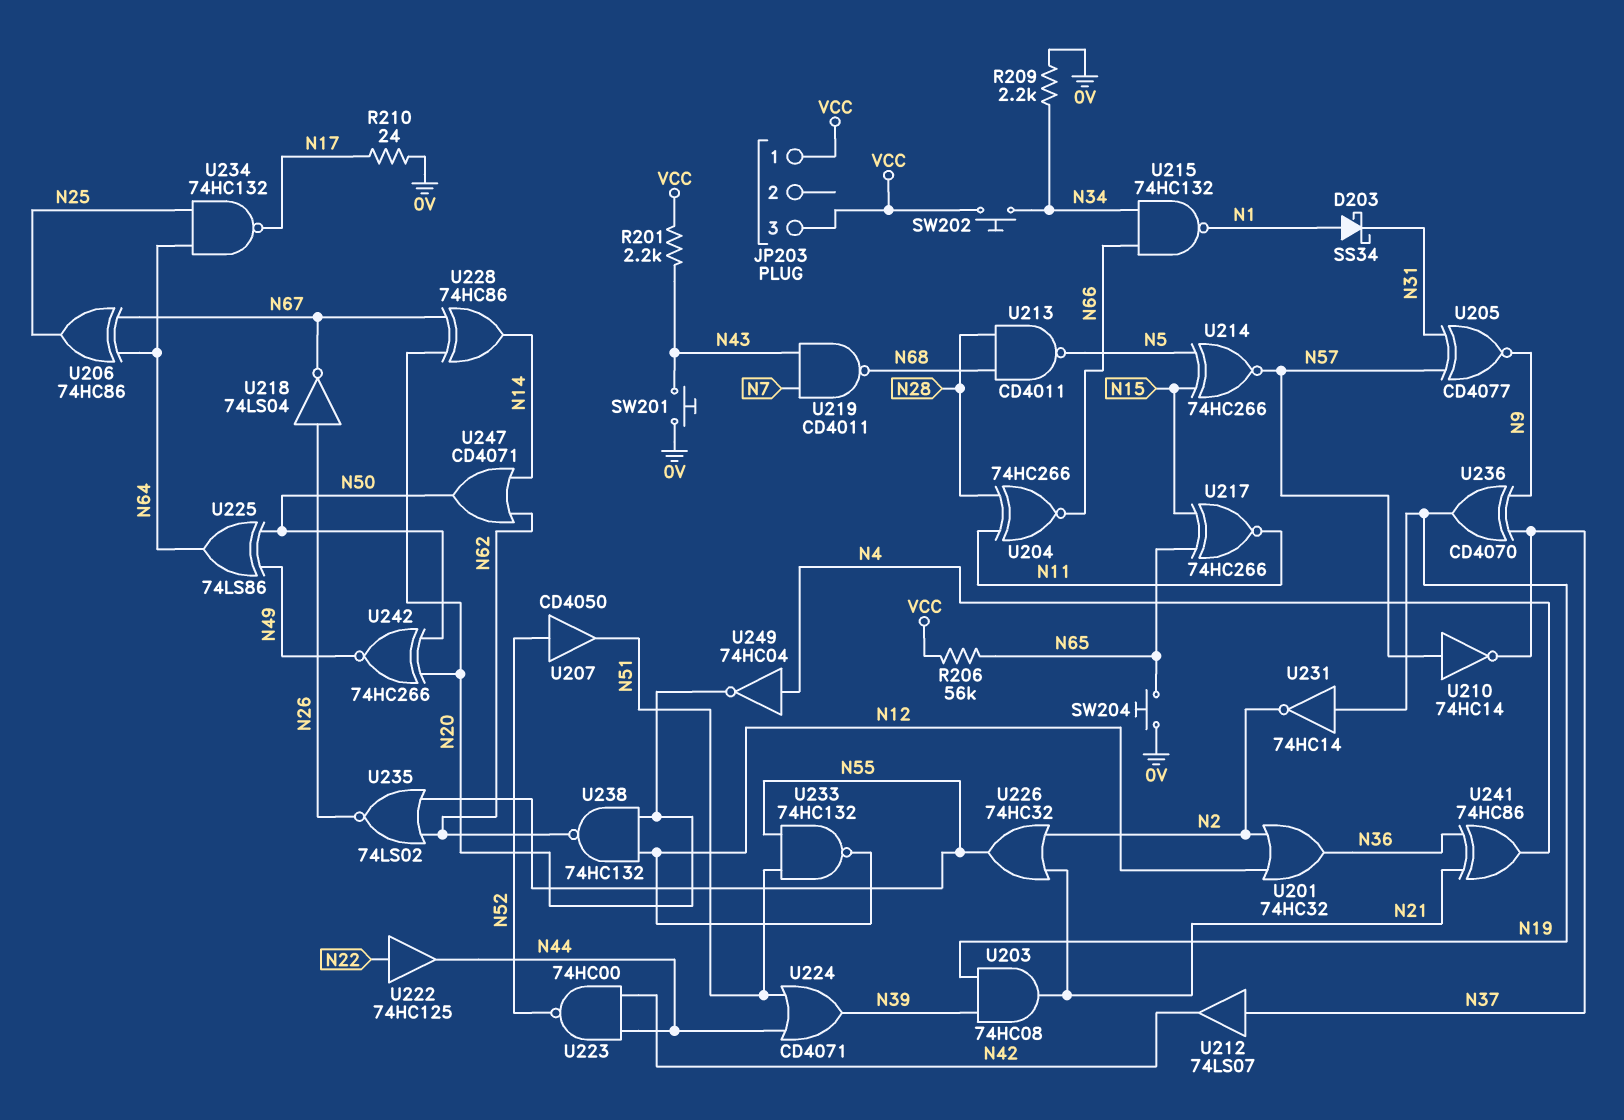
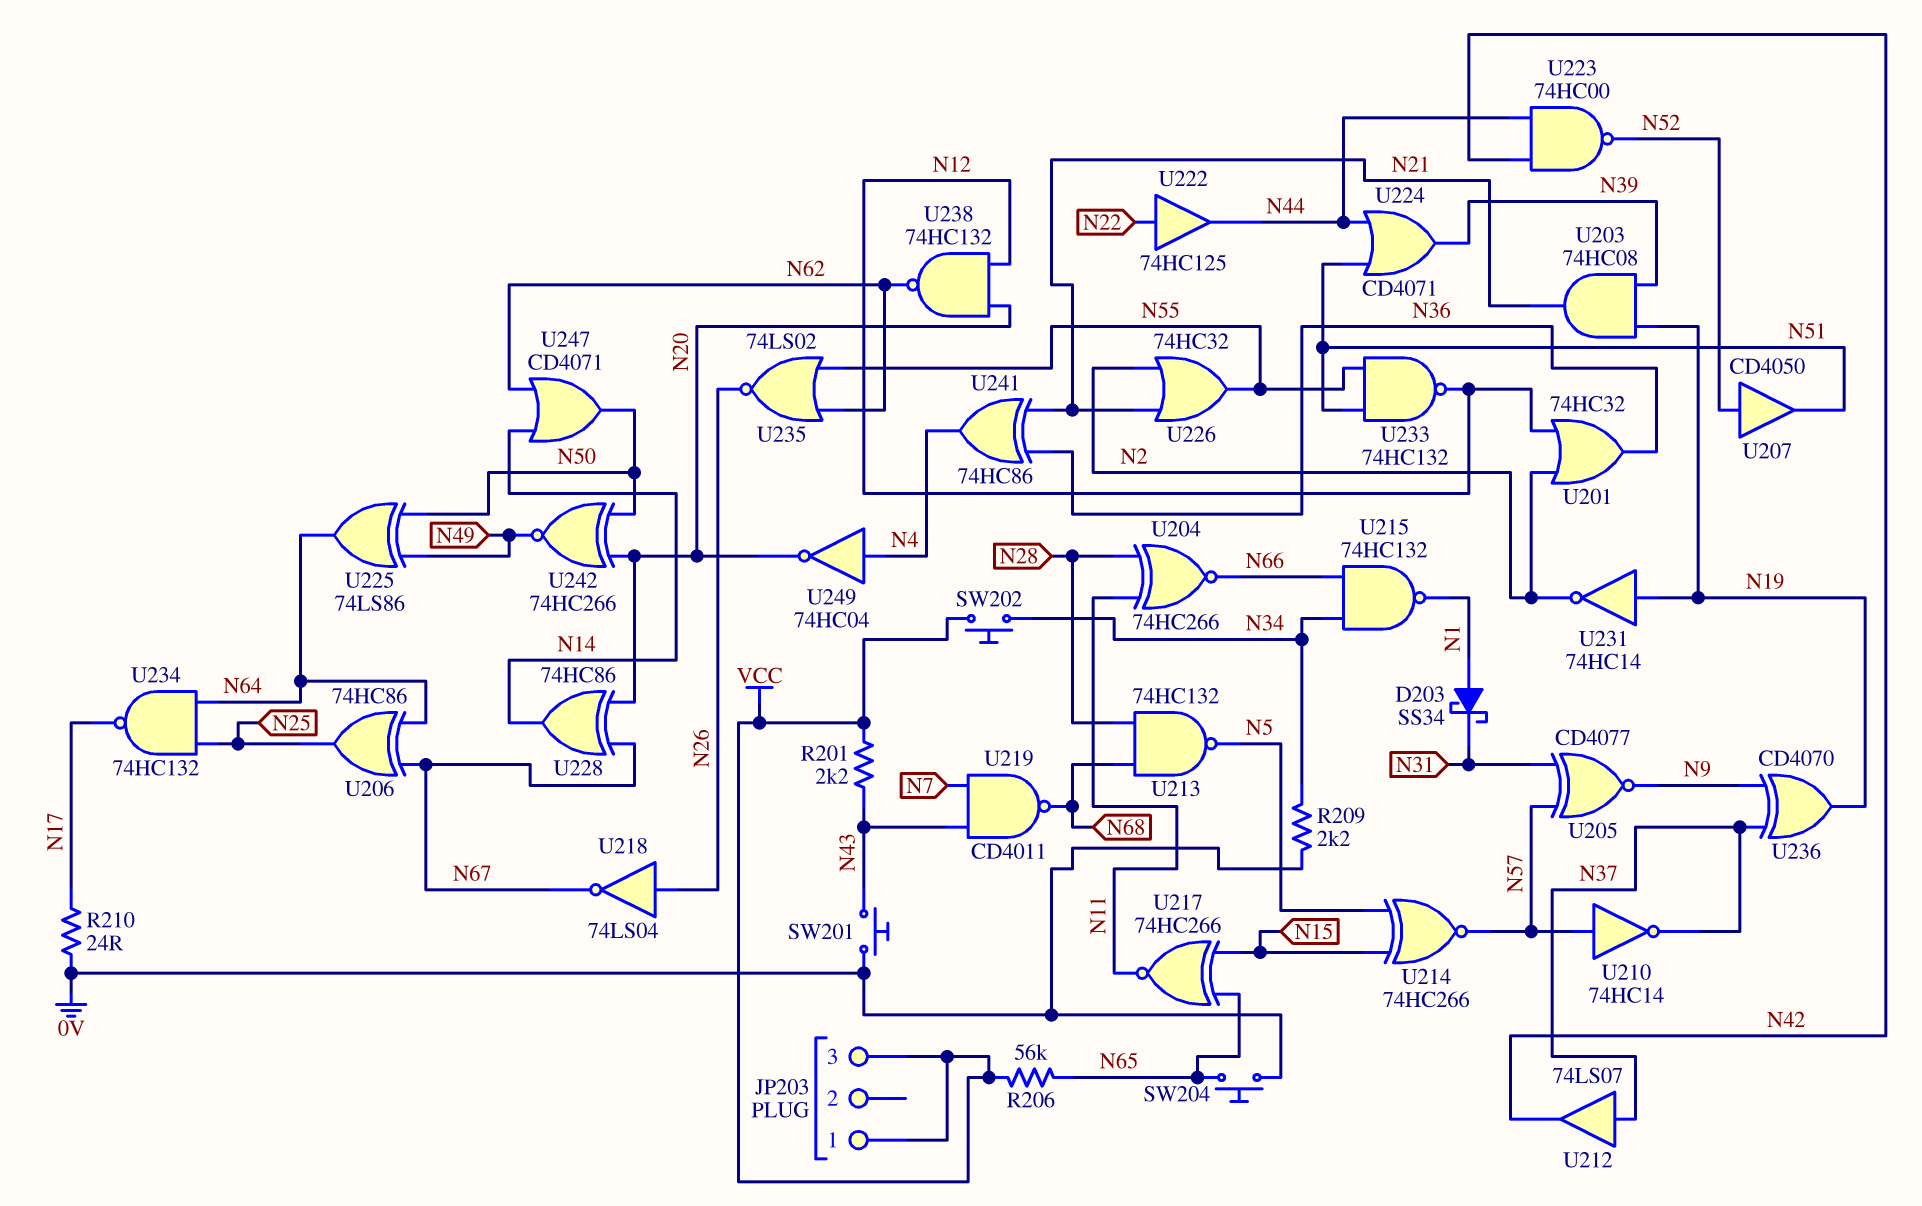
U213: NAND CD4011 (in N28, in N68, out N5) -> NAND 74HC132 (in N28, in N68, out N5)

